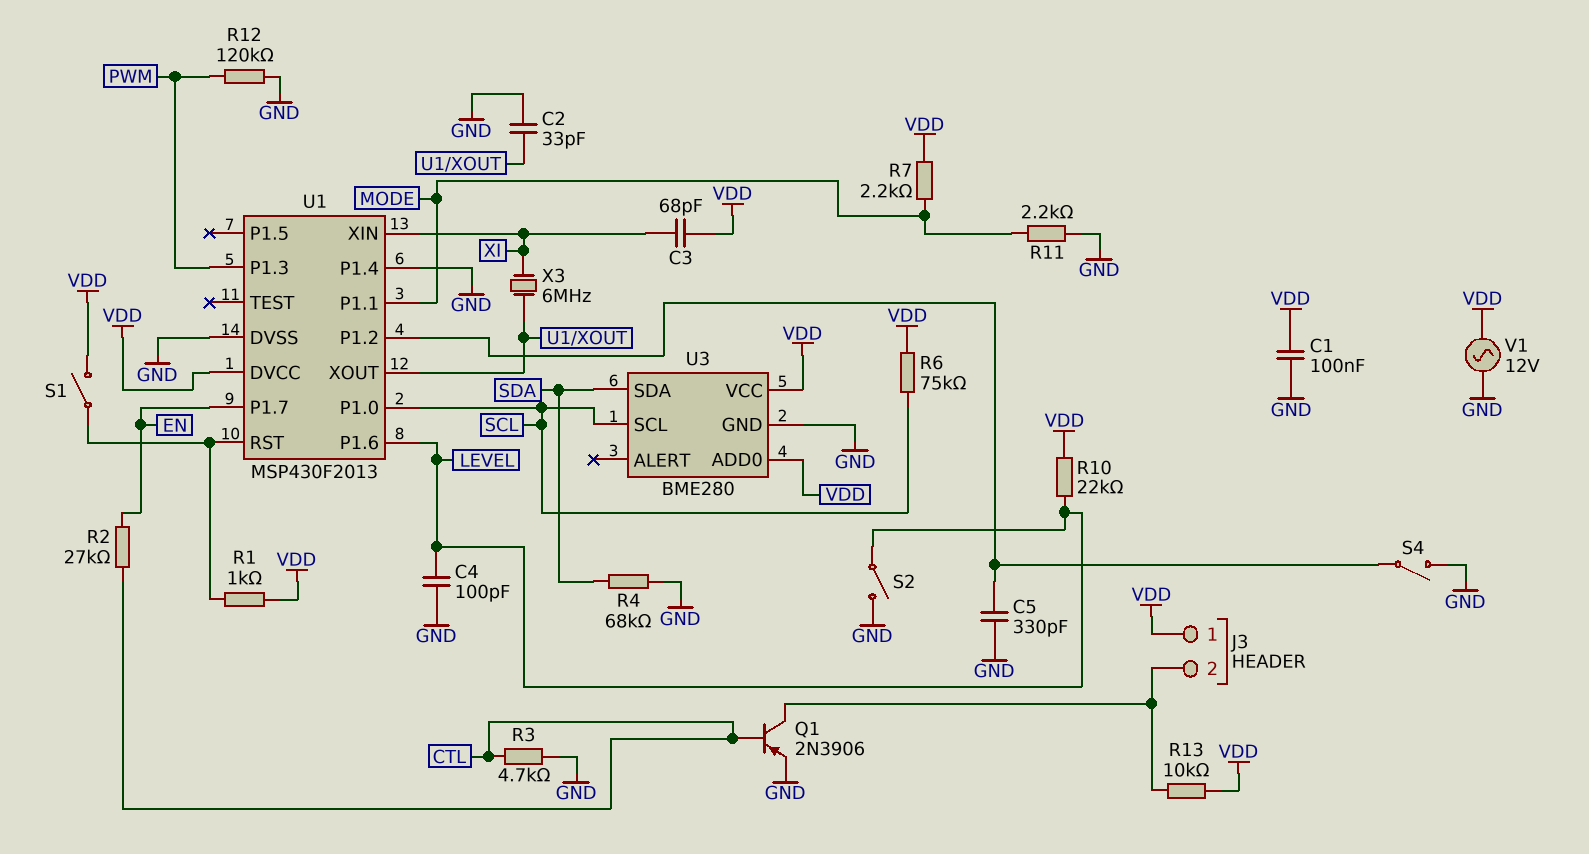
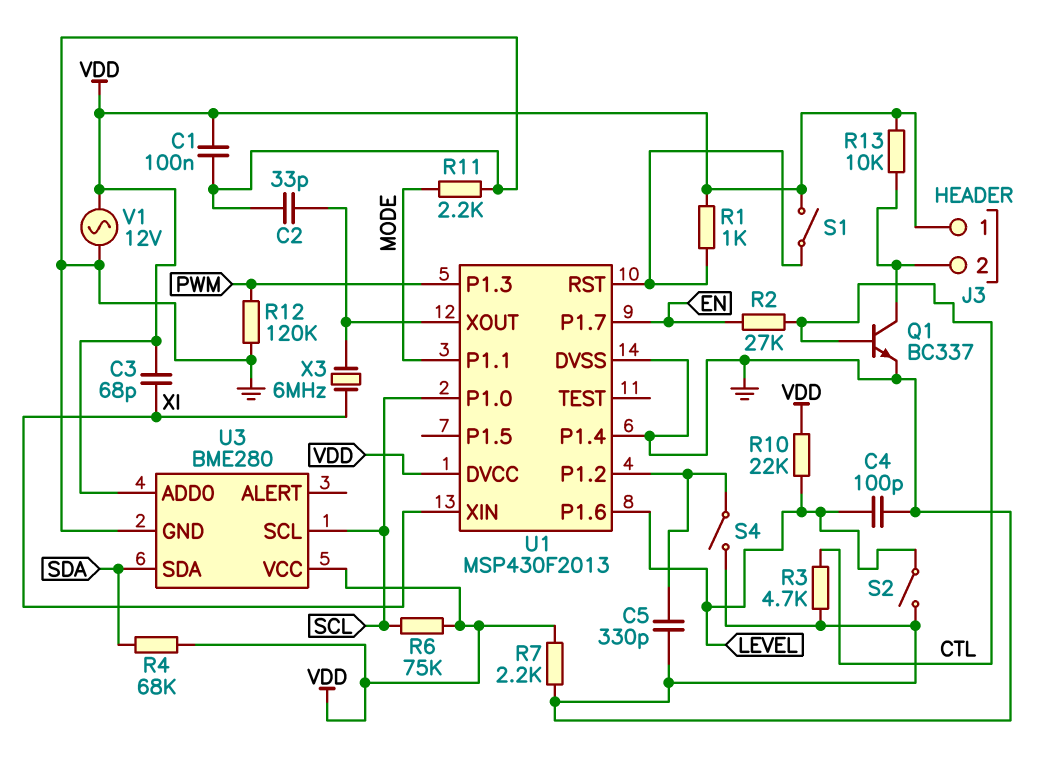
Q1: PNP 2N3906 (B CTL, C J3/2, E GND) -> NPN BC337 (B CTL, C J3/2, E GND)
R4: 68k (GND, SDA) -> 68k (SDA, VDD)
R7: 2.2k (MODE, VDD) -> 2.2k (GND, VDD)

